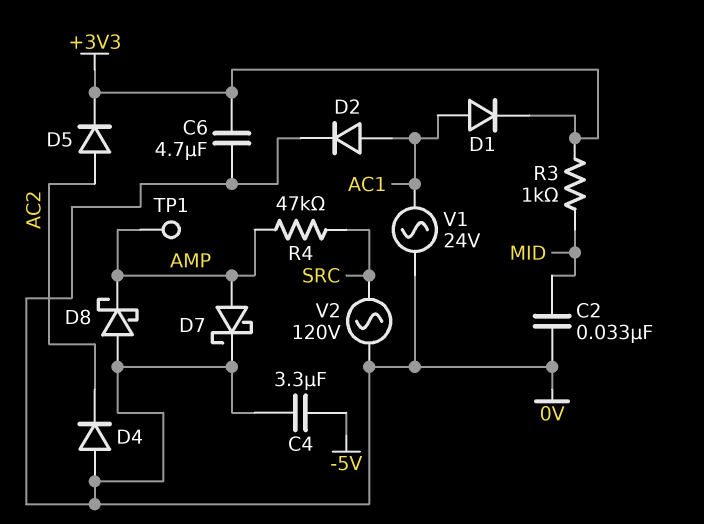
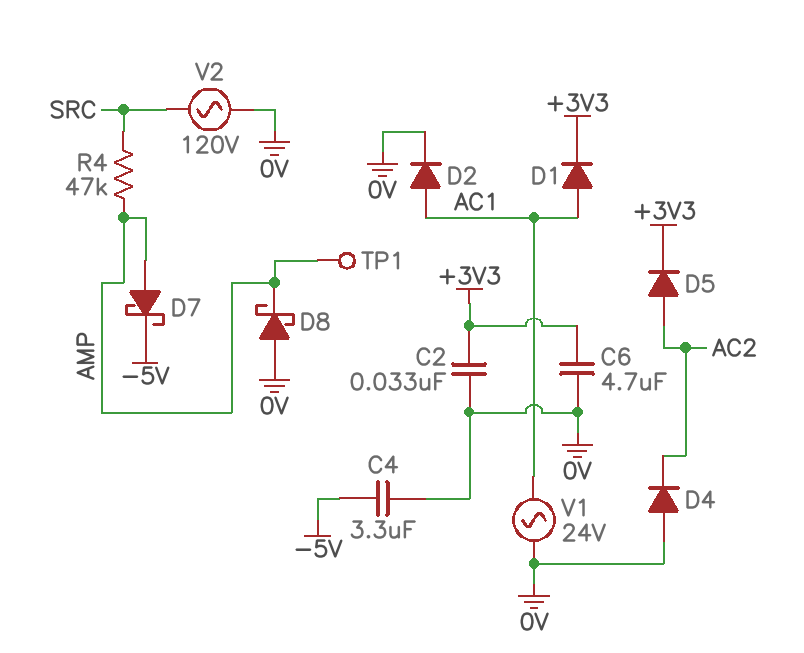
C2: 33nF (0V, MID) -> 33nF (+3V3, 0V)
D7: schottky (A AMP, K 0V) -> schottky (A AMP, K -5V)
R3: 1k (+3V3, MID) -> none

